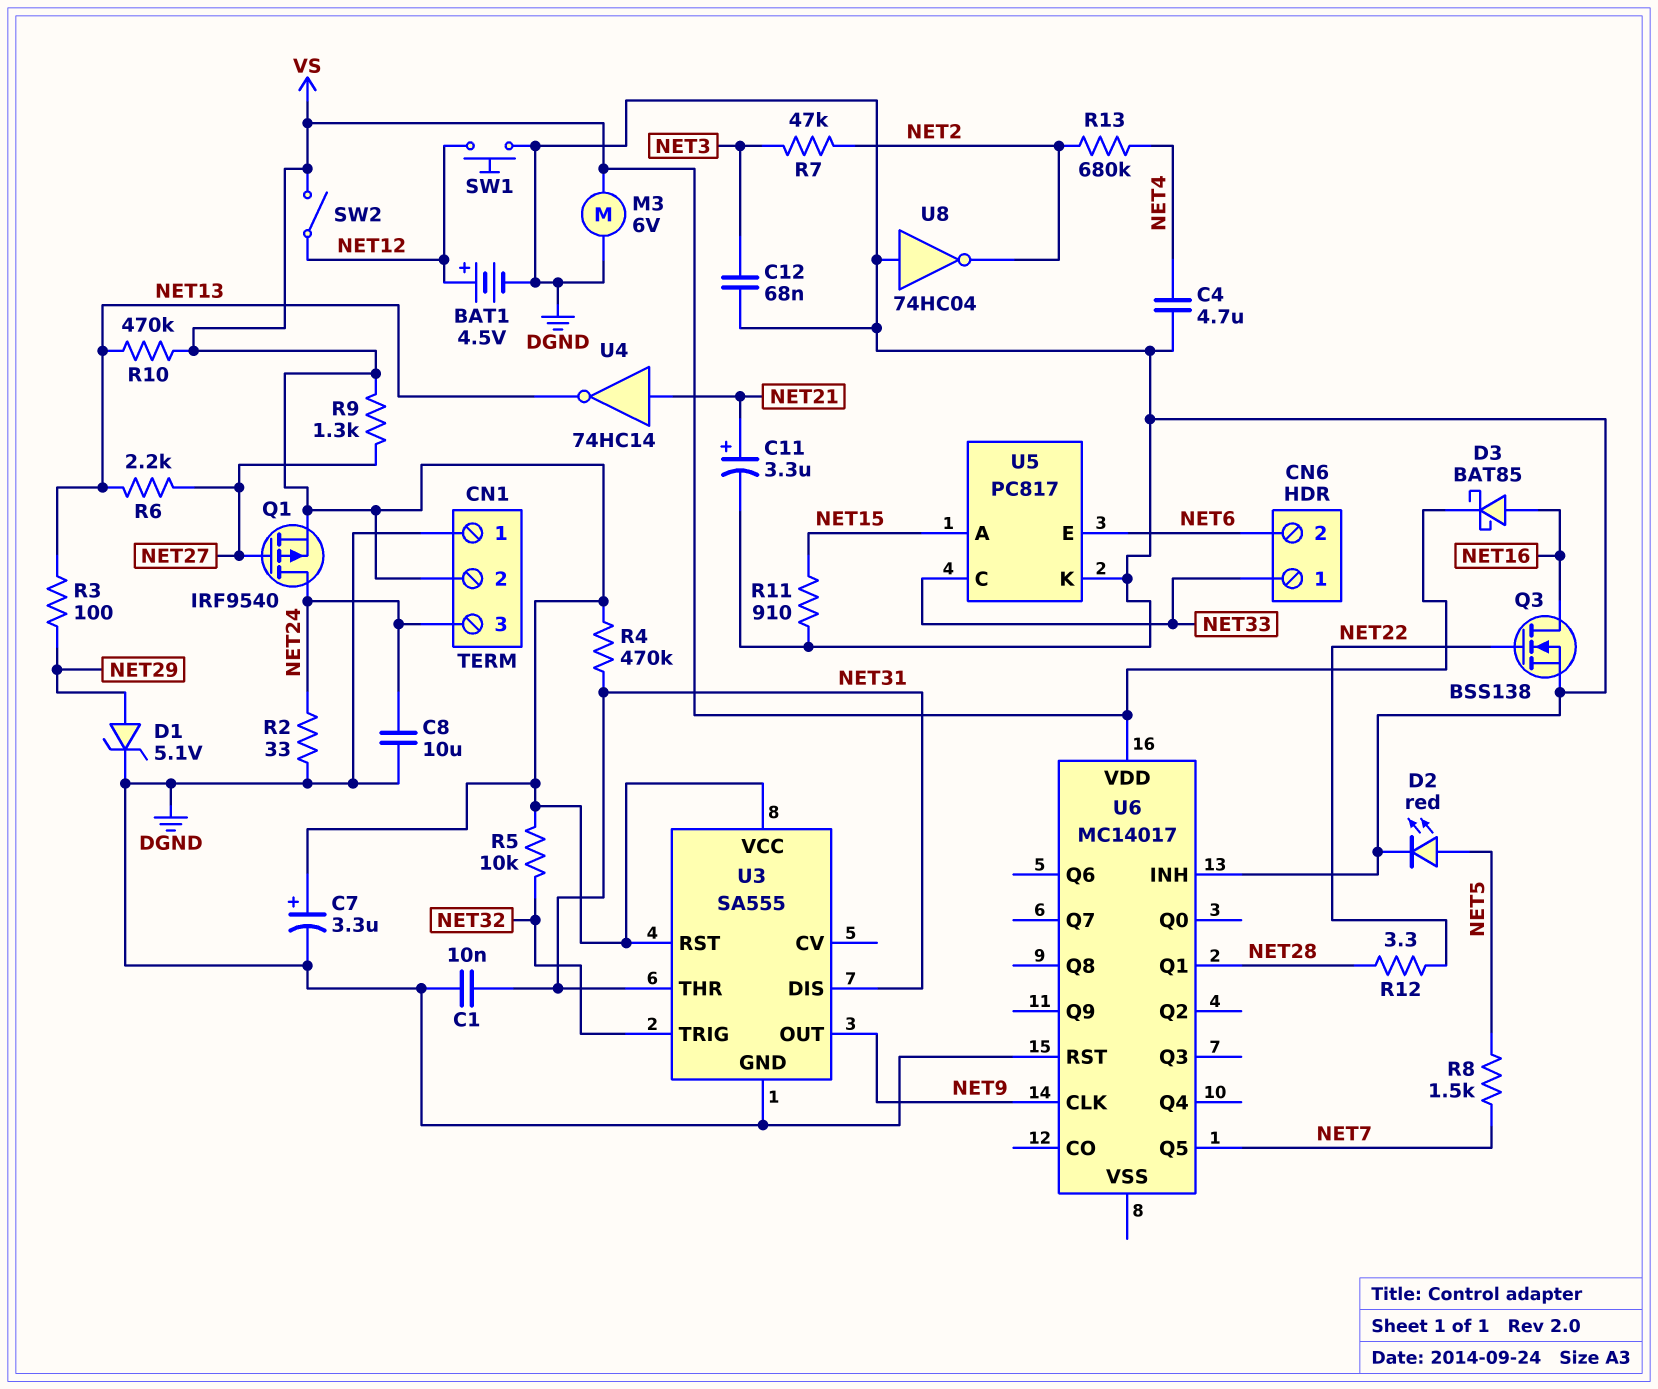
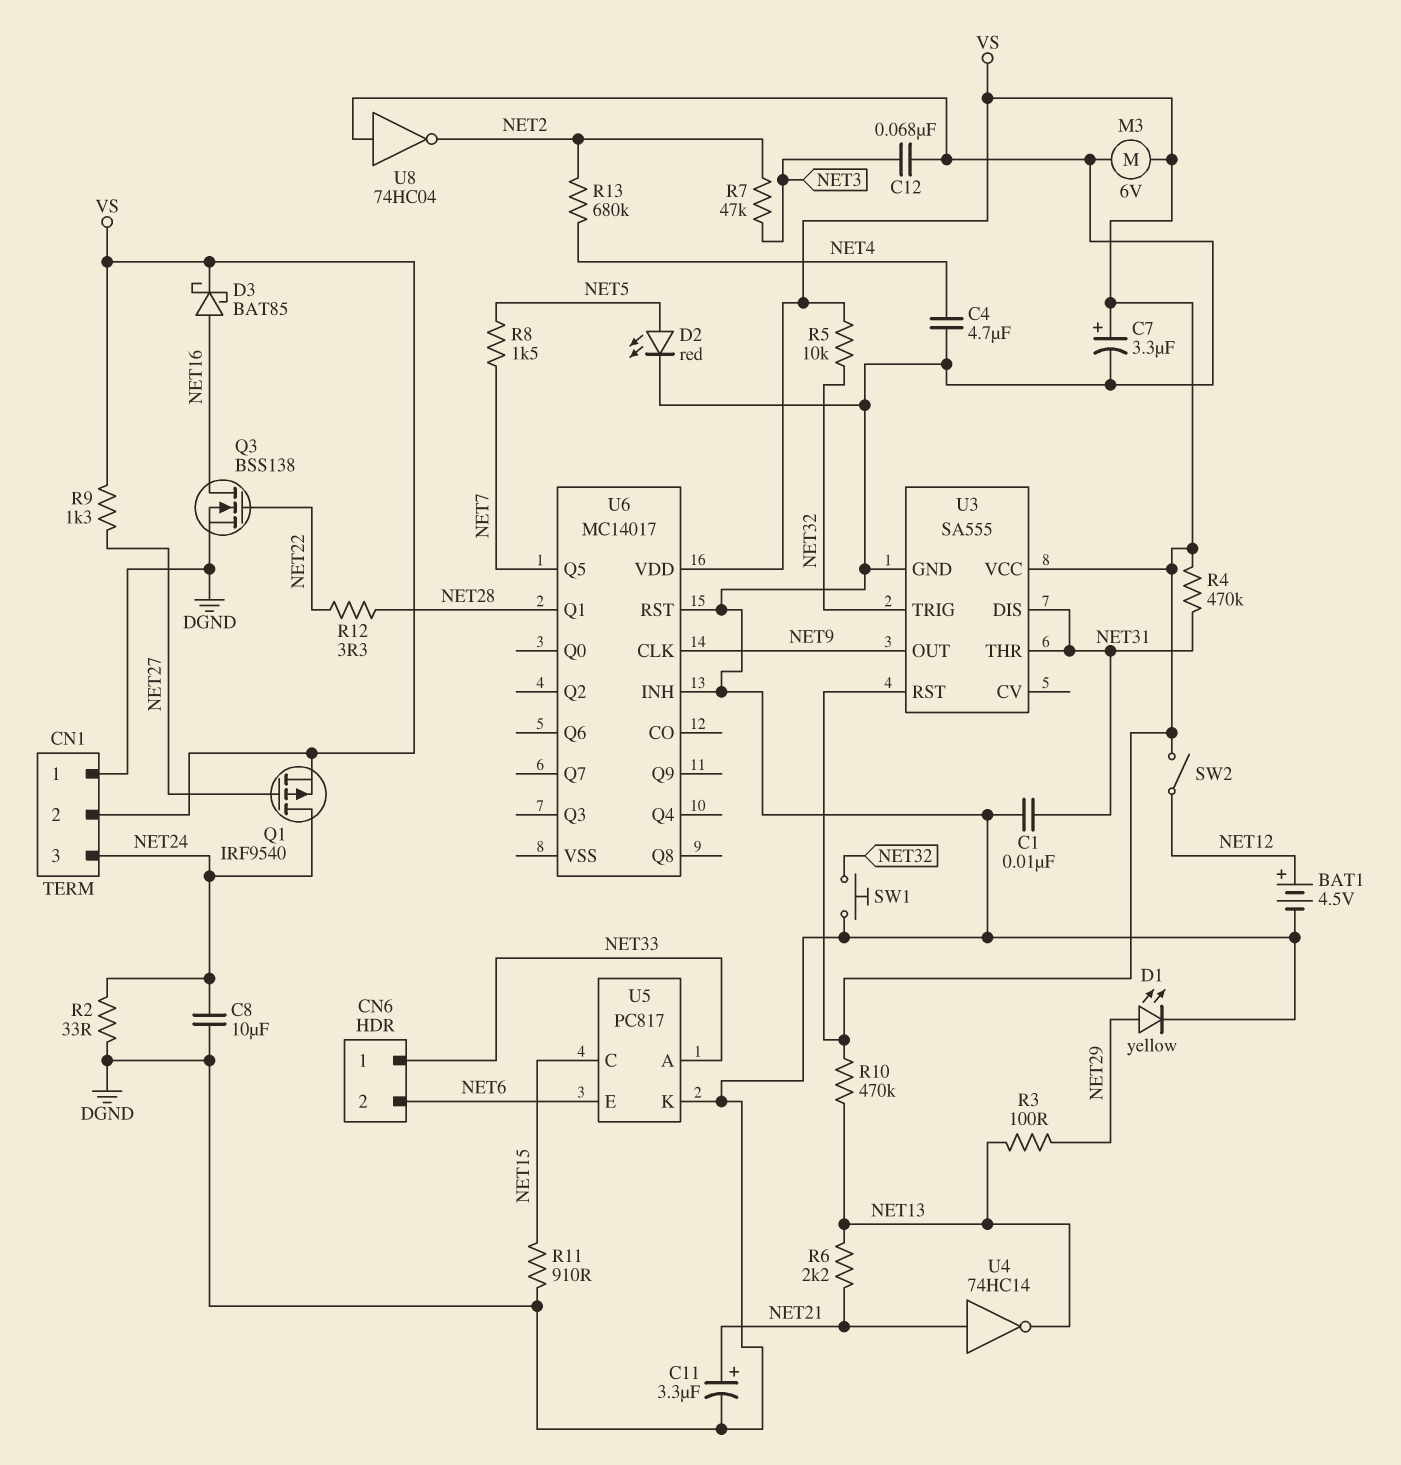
D1: zener 5.1V (A NET29, K DGND) -> LED yellow (A NET29, K DGND)
R6: 2.2k (NET13, NET27) -> 2.2k (NET13, NET21)
SW1: button (DGND, NET12) -> button (DGND, NET32)
U5 pin A: NET15 -> NET33
U5 pin C: NET33 -> NET15

